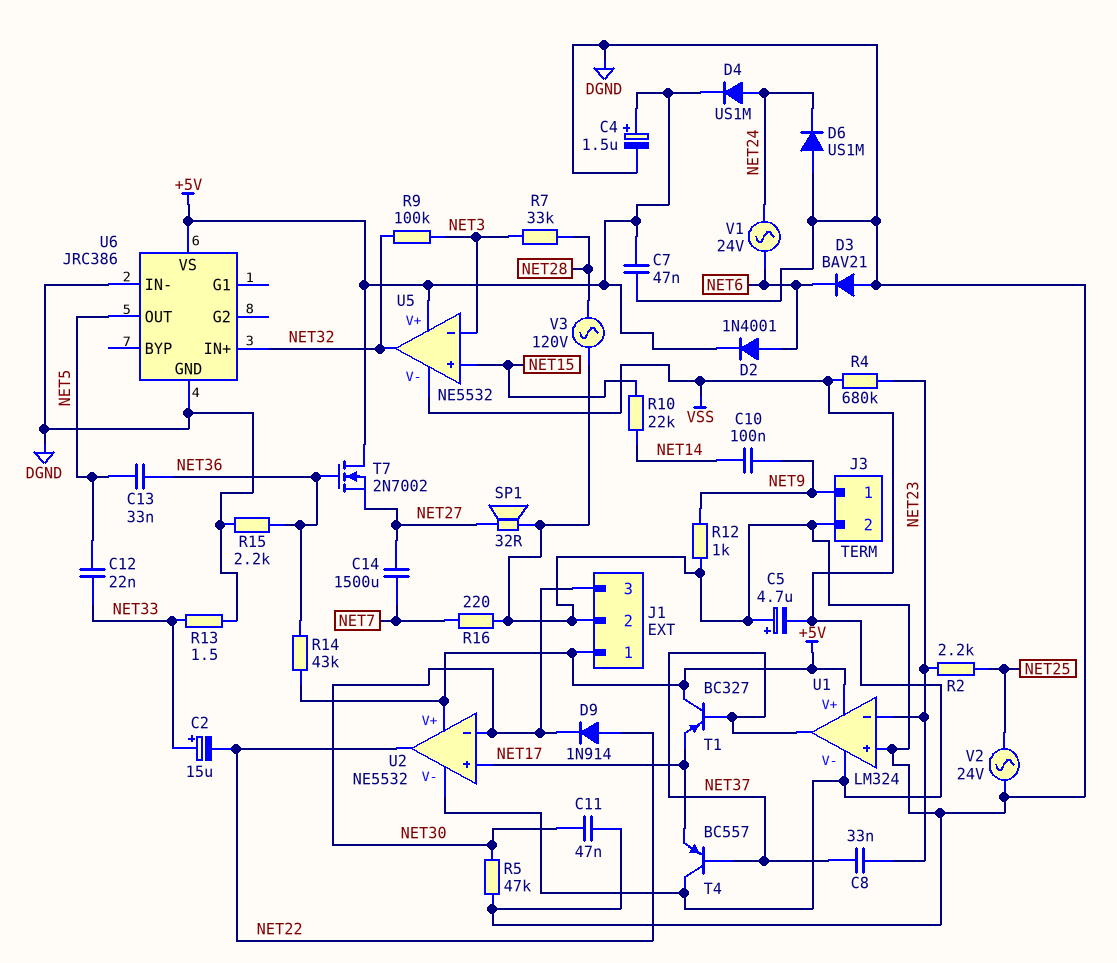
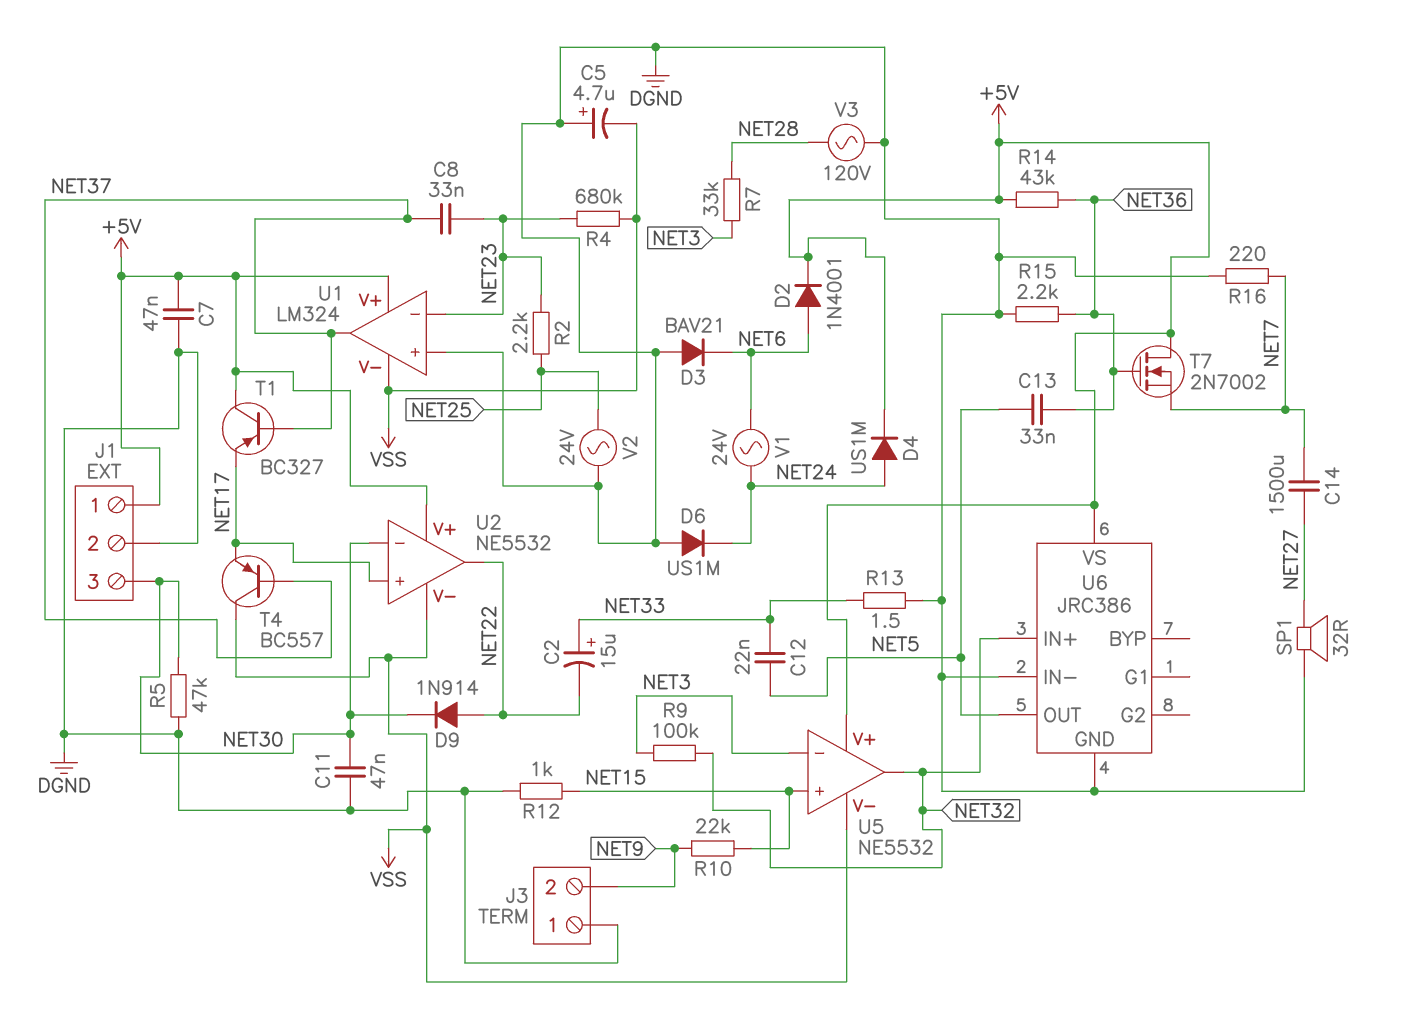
C4: 1.5uF (plus +5V, minus DGND) -> none
C10: 100nF (NET9, NET14) -> none
J3 pin 1: NET9 -> DGND
J3 pin 2: DGND -> NET9
R10: 22k (NET14, NET15) -> 22k (NET9, NET15)
R12: 1k (DGND, NET9) -> 1k (DGND, NET15)
T7: NMOS 2N7002 (G NET36, D +5V, S NET27) -> NMOS 2N7002 (G NET36, D +5V, S NET7)

